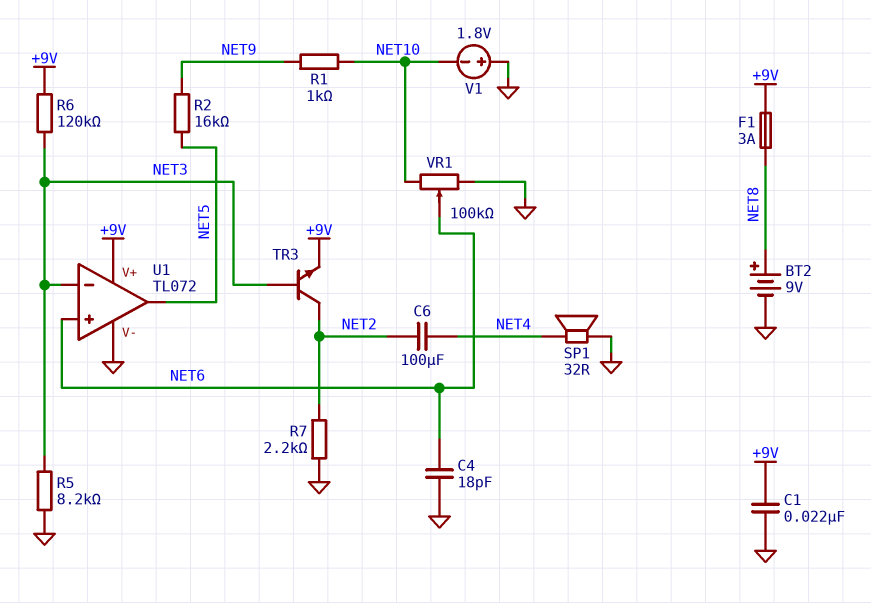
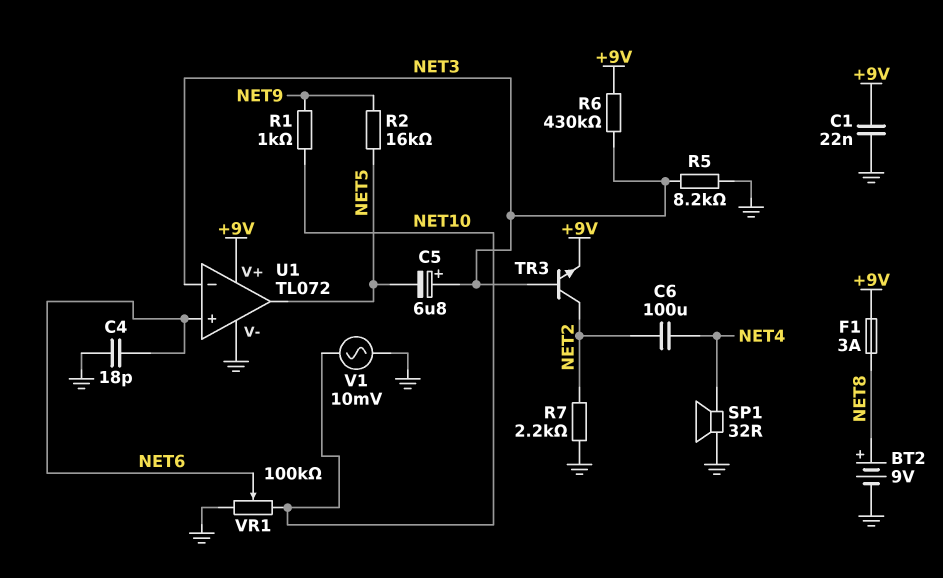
C5: none -> 6.8uF (plus NET3, minus NET5)
R6: 120k (+9V, NET3) -> 430k (+9V, NET3)
V1: 1.8V (plus GND, minus NET10) -> AC 10mV (GND, NET10)

